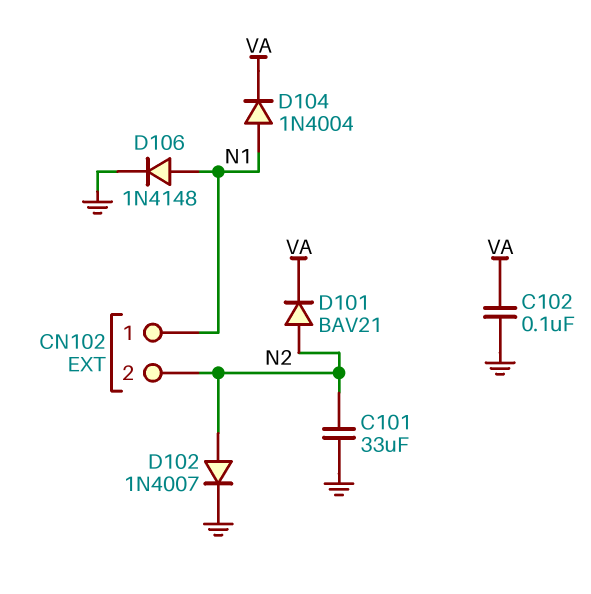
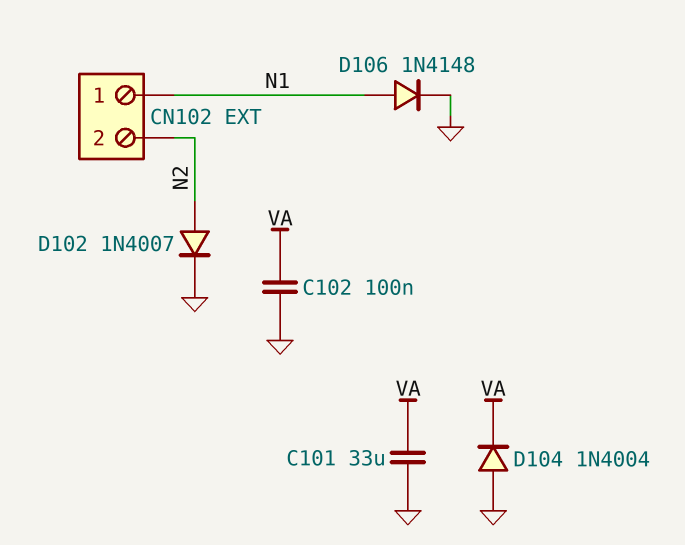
C101: 33uF (GND, N2) -> 33uF (GND, VA)
D101: diode BAV21 (A N2, K VA) -> none
D104: diode 1N4004 (A N1, K VA) -> diode 1N4004 (A GND, K VA)

